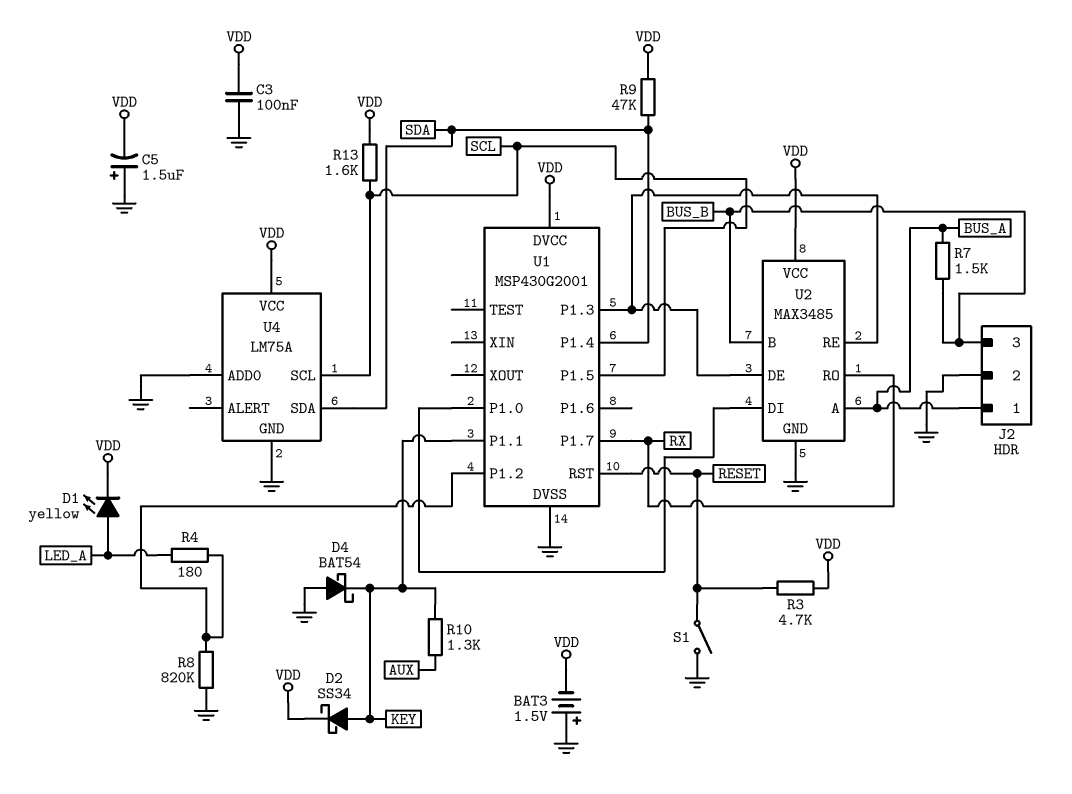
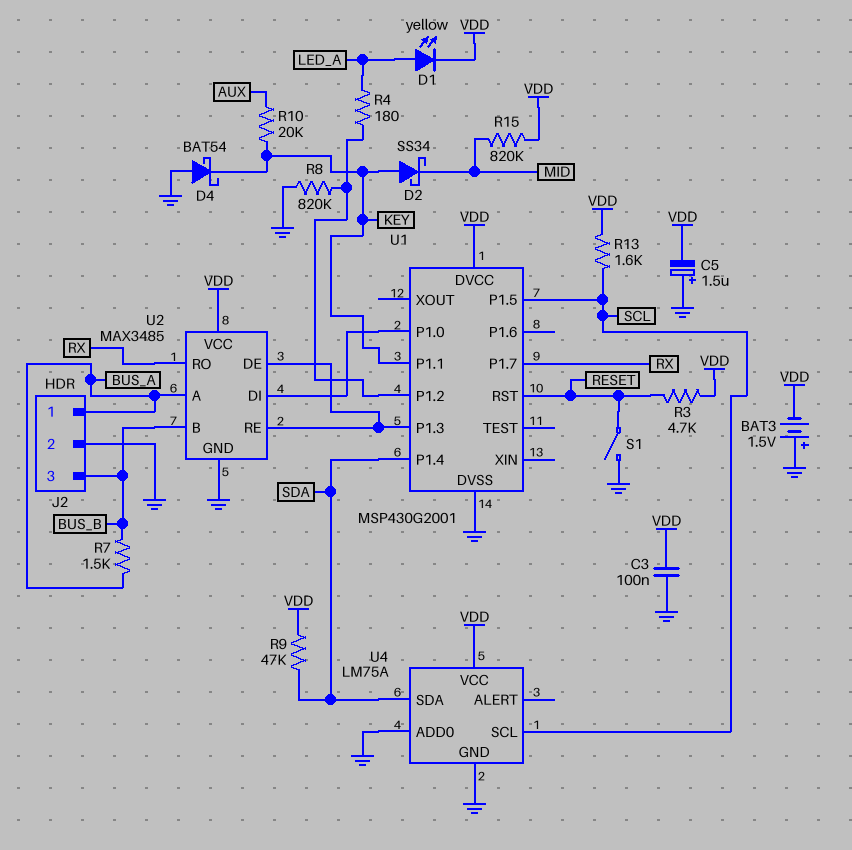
D2: schottky SS34 (A KEY, K VDD) -> schottky SS34 (A KEY, K MID)
R10: 1.3k (AUX, KEY) -> 20k (AUX, KEY)
R15: none -> 820k (MID, VDD)

